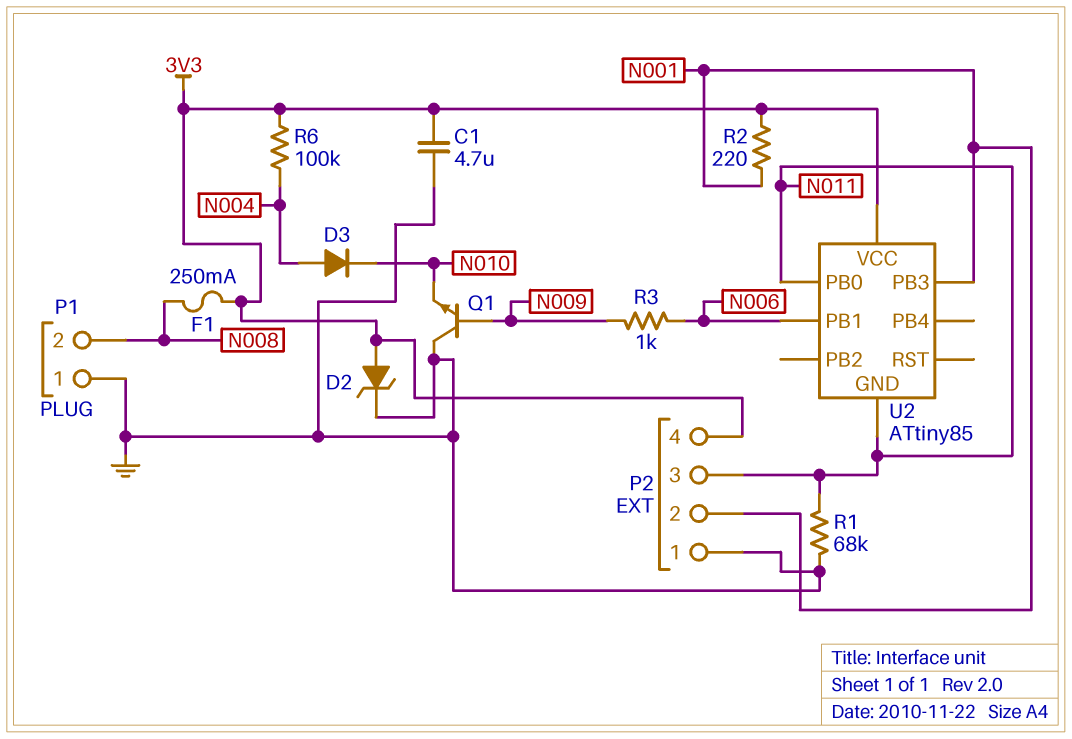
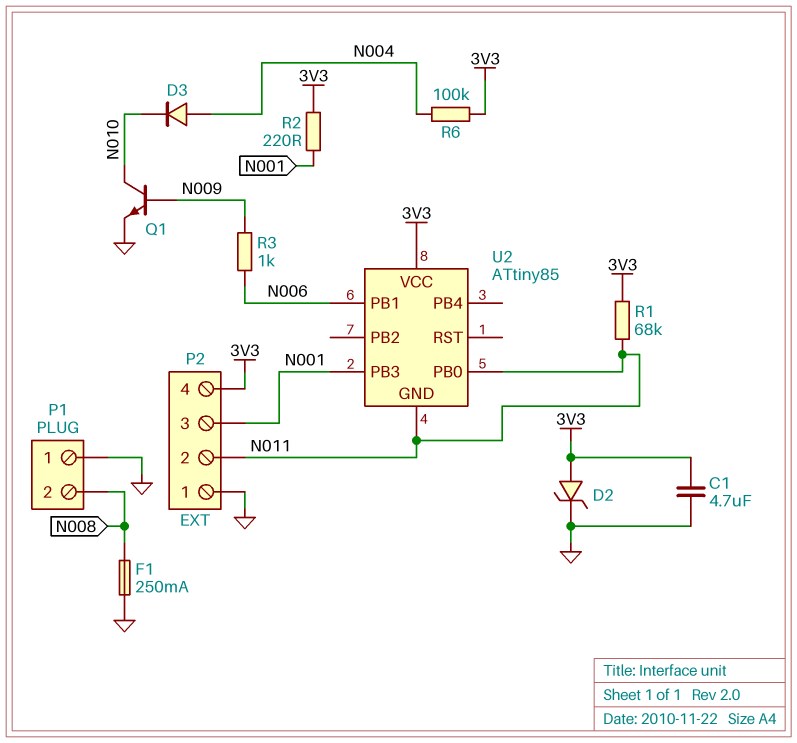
F1: 250mA (3V3, N008) -> 250mA (GND, N008)
P2 pin 2: N001 -> N011
P2 pin 3: N011 -> N001
Q1: NPN (B N009, C GND, E N010) -> NPN (B N009, C N010, E GND)
R1: 68k (GND, N011) -> 68k (3V3, N011)

